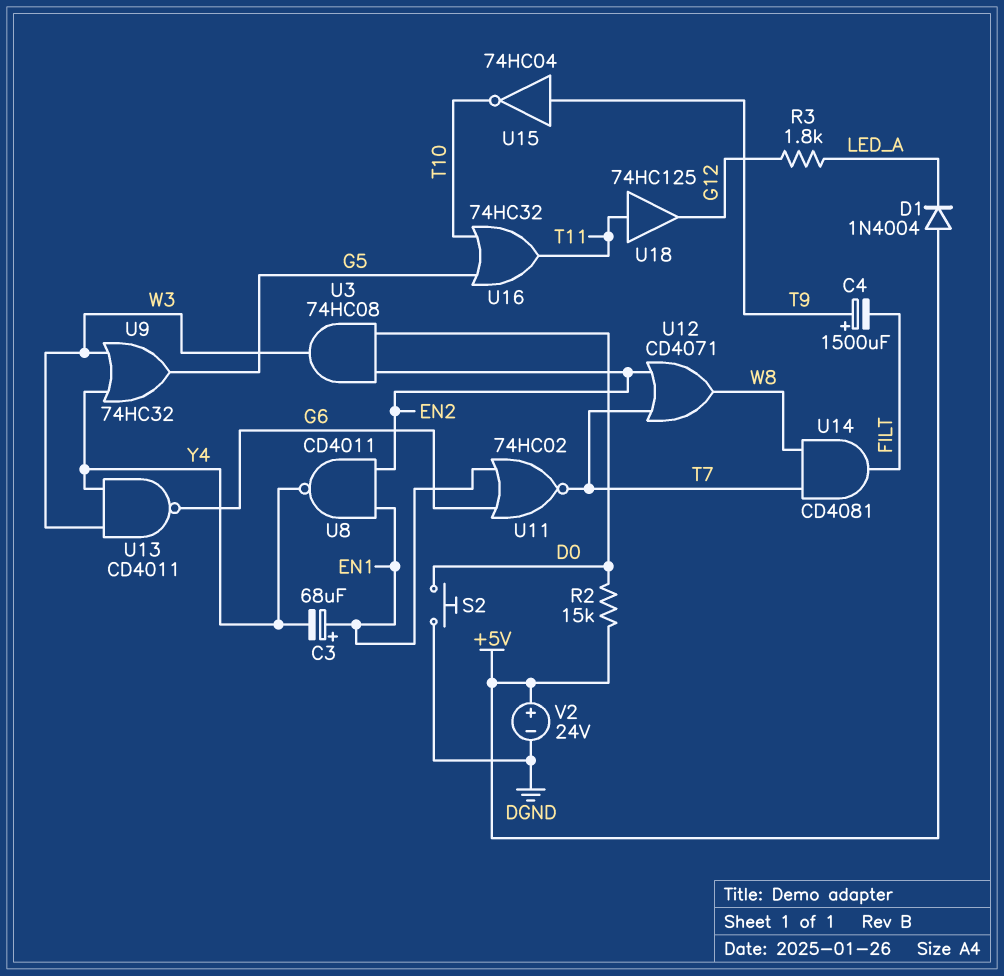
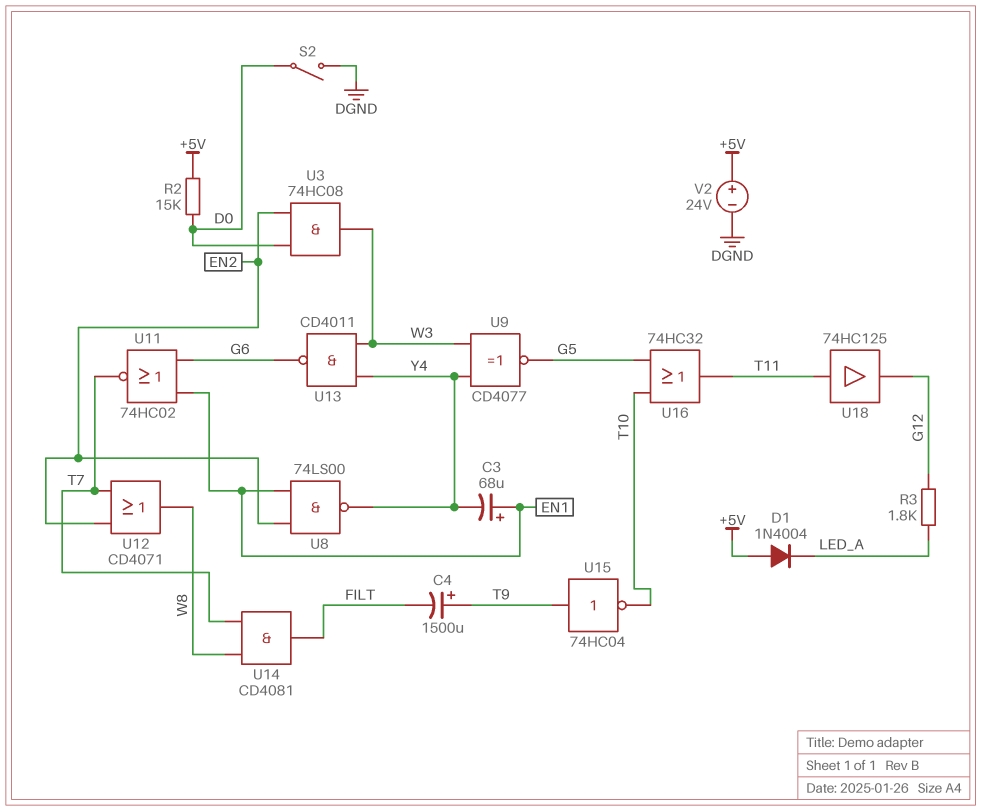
S2: button (D0, DGND) -> switch (D0, DGND)
U8: NAND CD4011 (in EN1, in EN2, out Y4) -> NAND 74LS00 (in EN1, in EN2, out Y4)
U9: OR 74HC32 (in W3, in Y4, out G5) -> XNOR CD4077 (in W3, in Y4, out G5)

